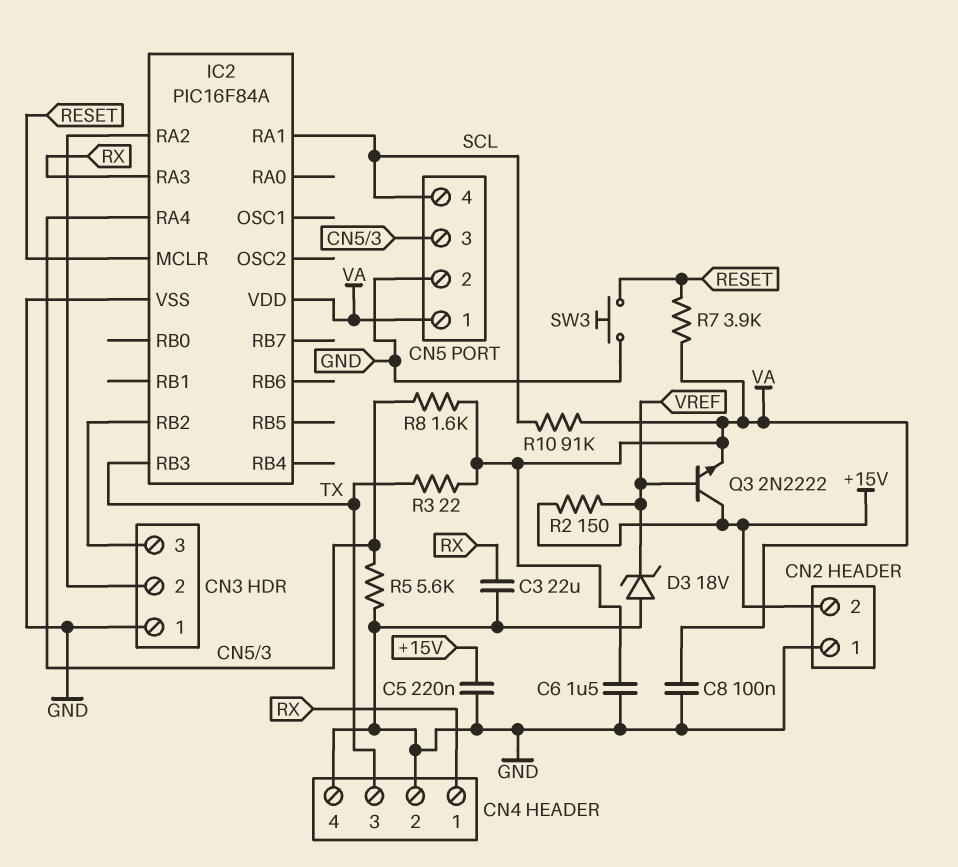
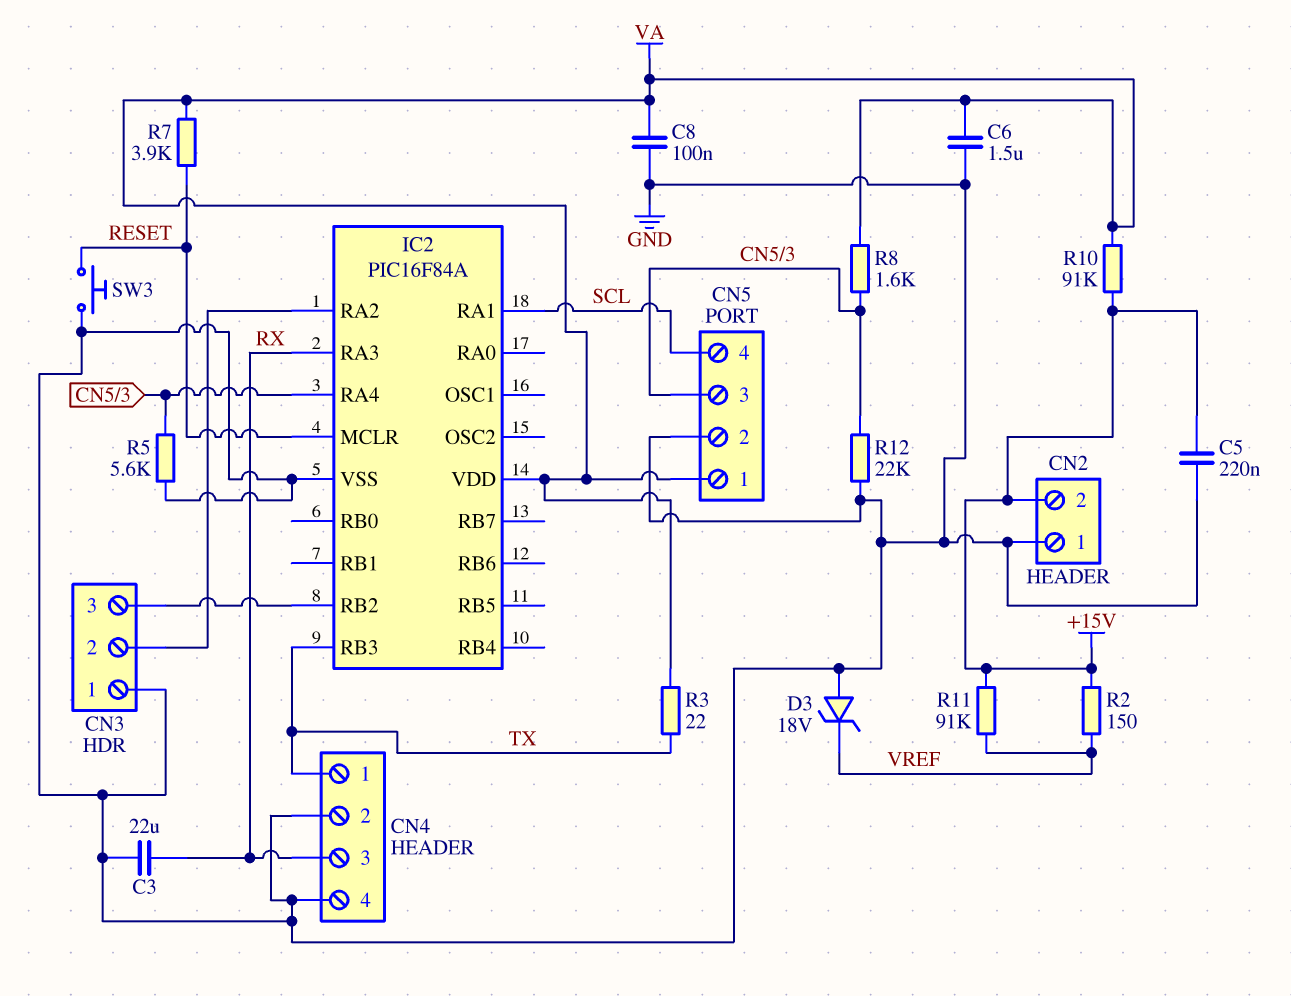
CN4 pin 1: RX -> TX
CN4 pin 3: TX -> RX
Q3: NPN 2N2222 (B VREF, C +15V, E VA) -> none
R10: 91k (SCL, VA) -> 91k (+15V, VA)
R11: none -> 91k (+15V, VREF)
R12: none -> 22k (CN5/3, GND)

